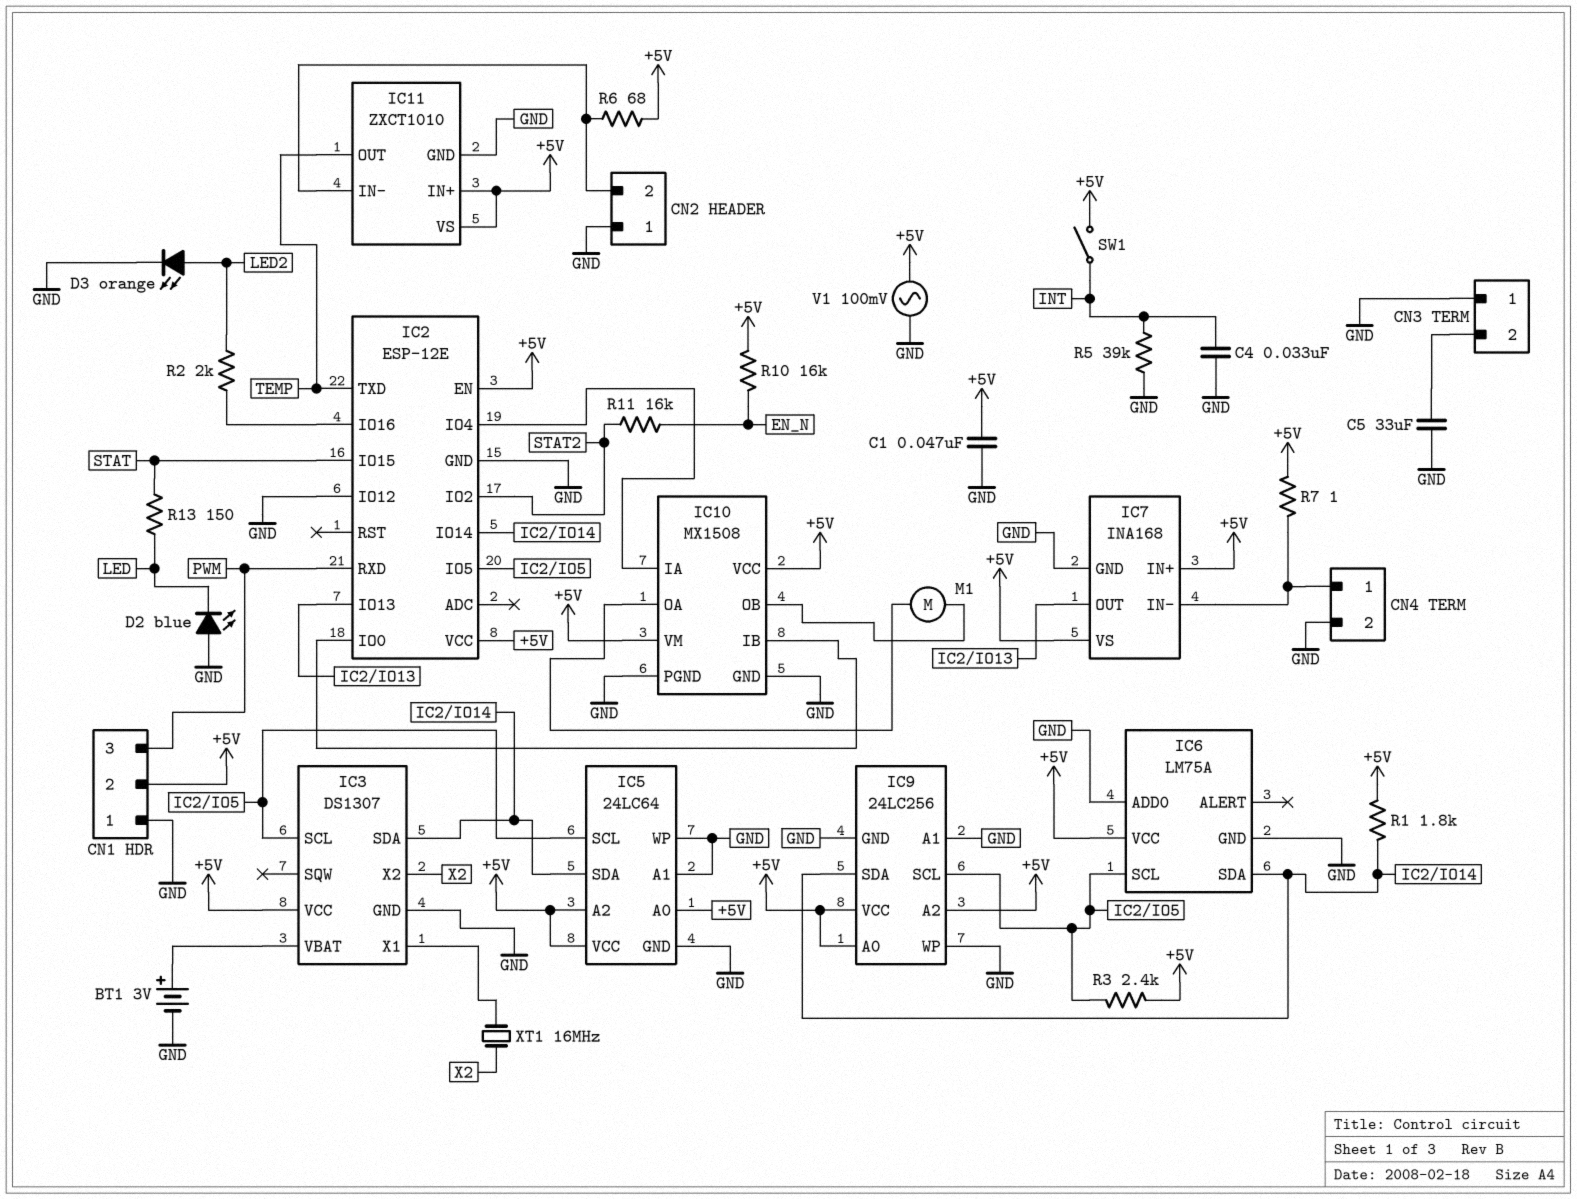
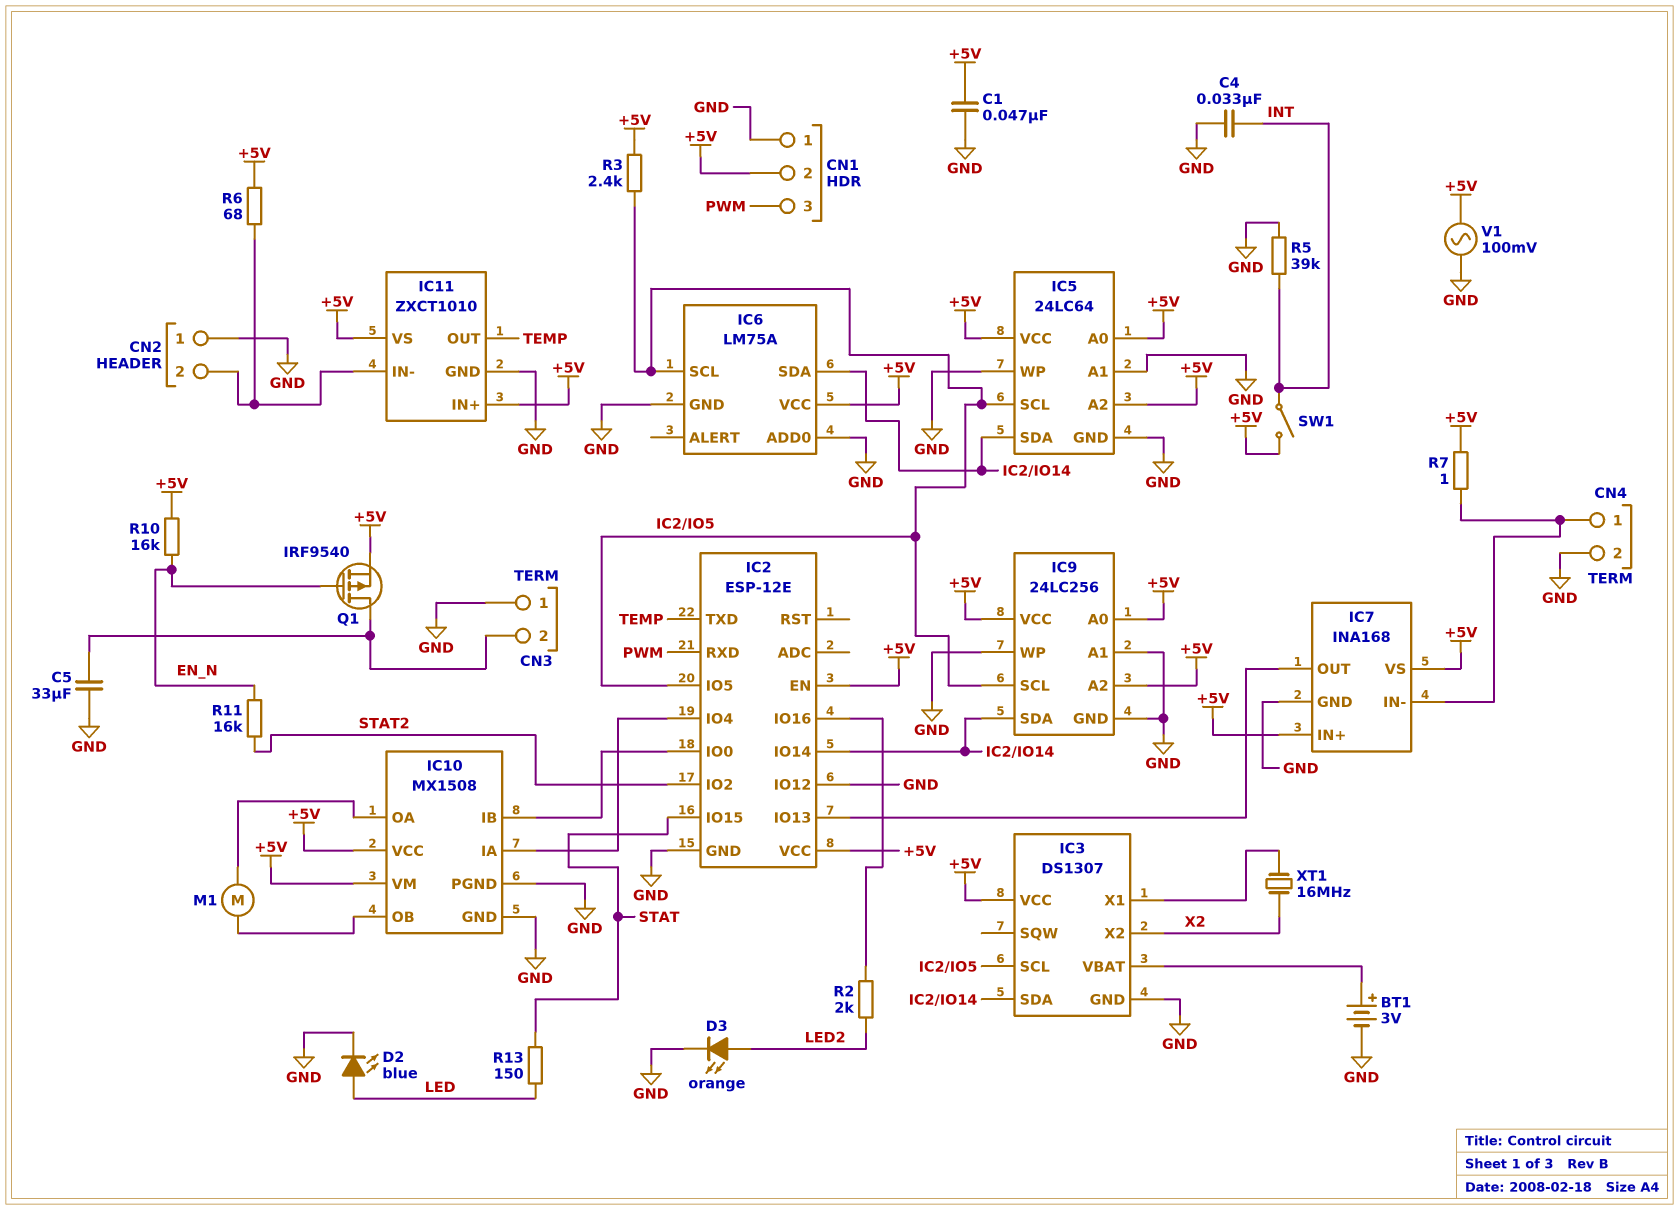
D2: LED blue (A GND, K LED) -> LED blue (A LED, K GND)
Q1: none -> PMOS IRF9540 (G EN_N, D CN3/2, S +5V)
R1: 1.8k (+5V, IC2/IO14) -> none

